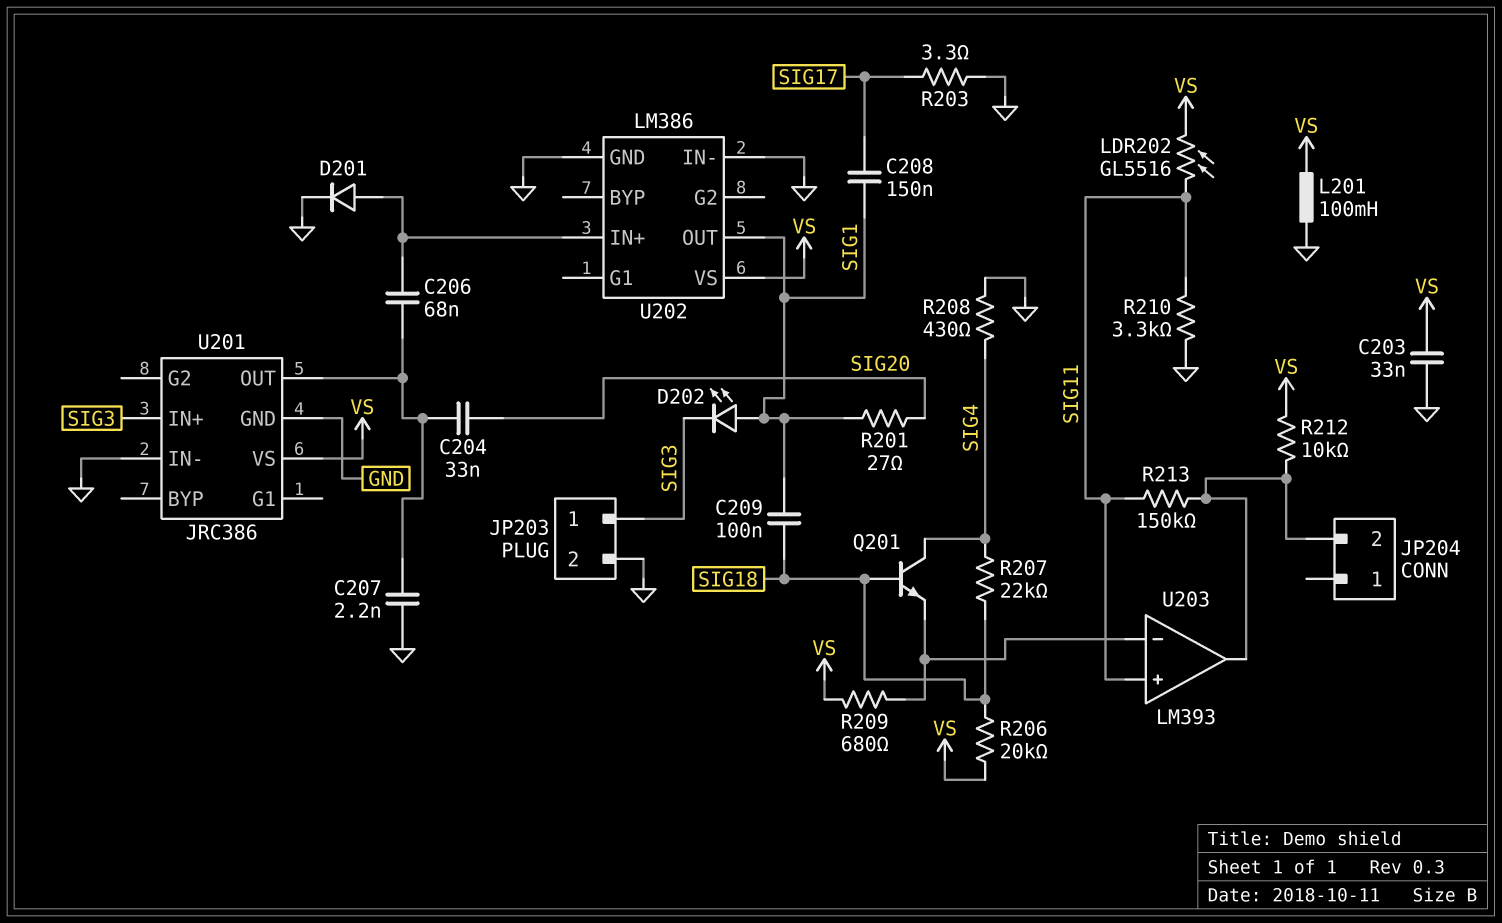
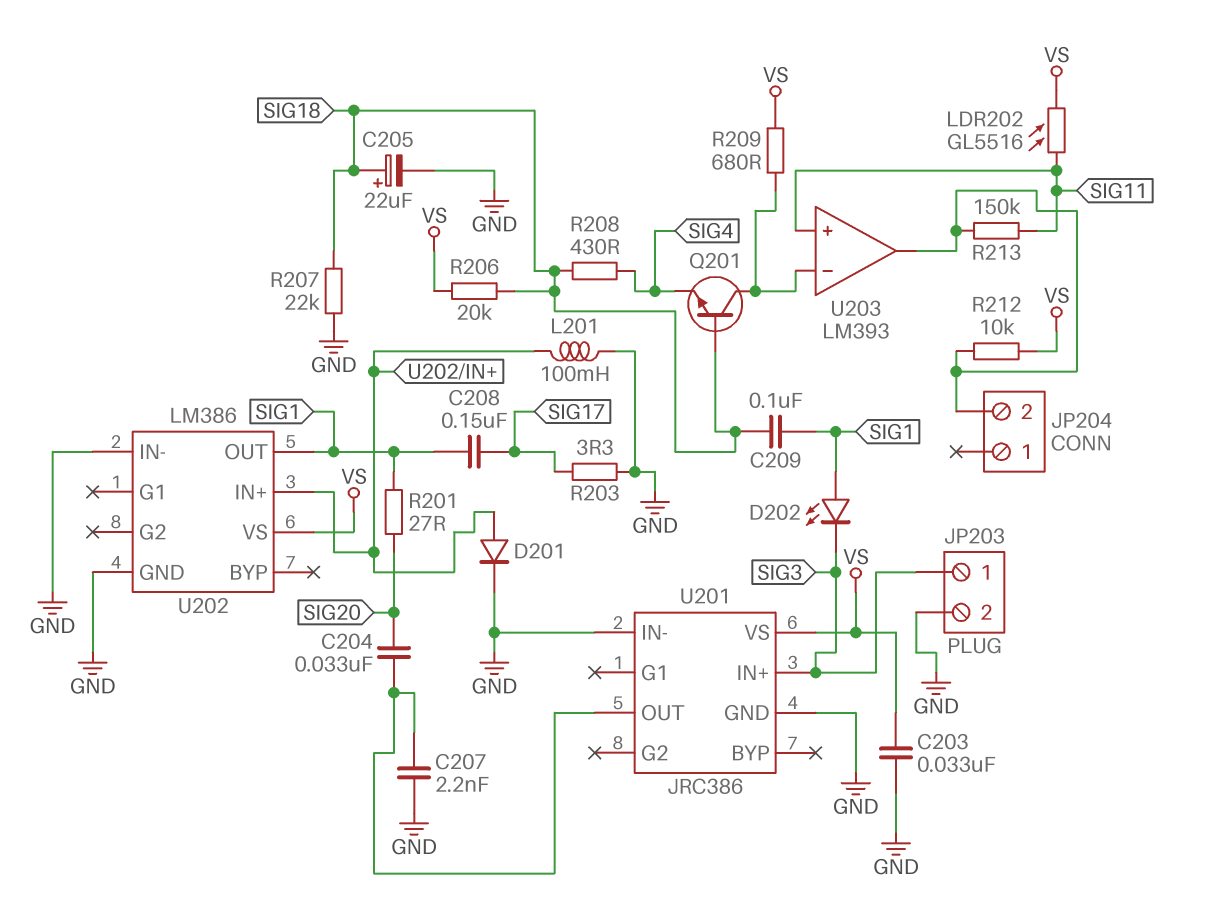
C205: none -> 22uF (plus SIG18, minus GND)
C206: 68nF (U201/OUT, U202/IN+) -> none
L201: 100mH (GND, VS) -> 100mH (GND, U202/IN+)
Q201: NPN (B SIG18, C SIG4, E U203/in-) -> NPN (B SIG18, C U203/in-, E SIG4)
R207: 22k (SIG4, SIG18) -> 22k (GND, SIG18)
R208: 430 (GND, SIG4) -> 430 (SIG4, SIG18)
R210: 3.3k (GND, SIG11) -> none

